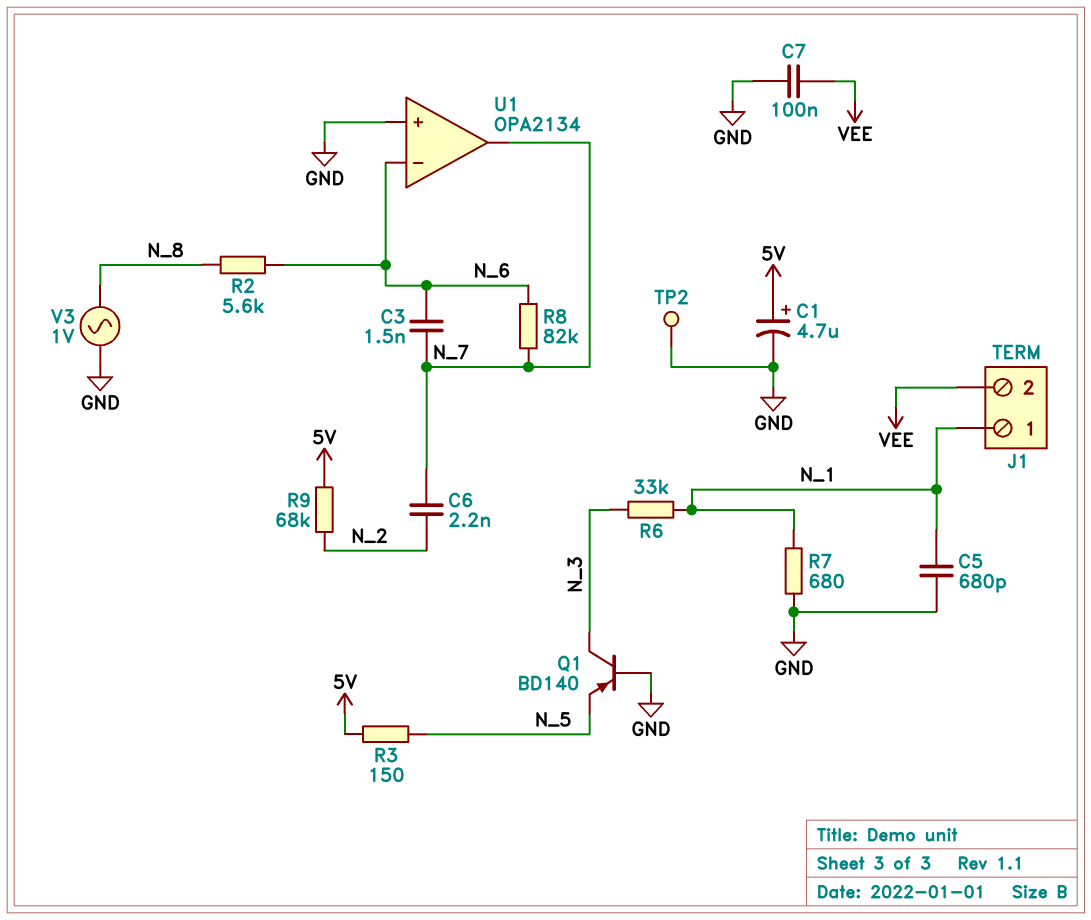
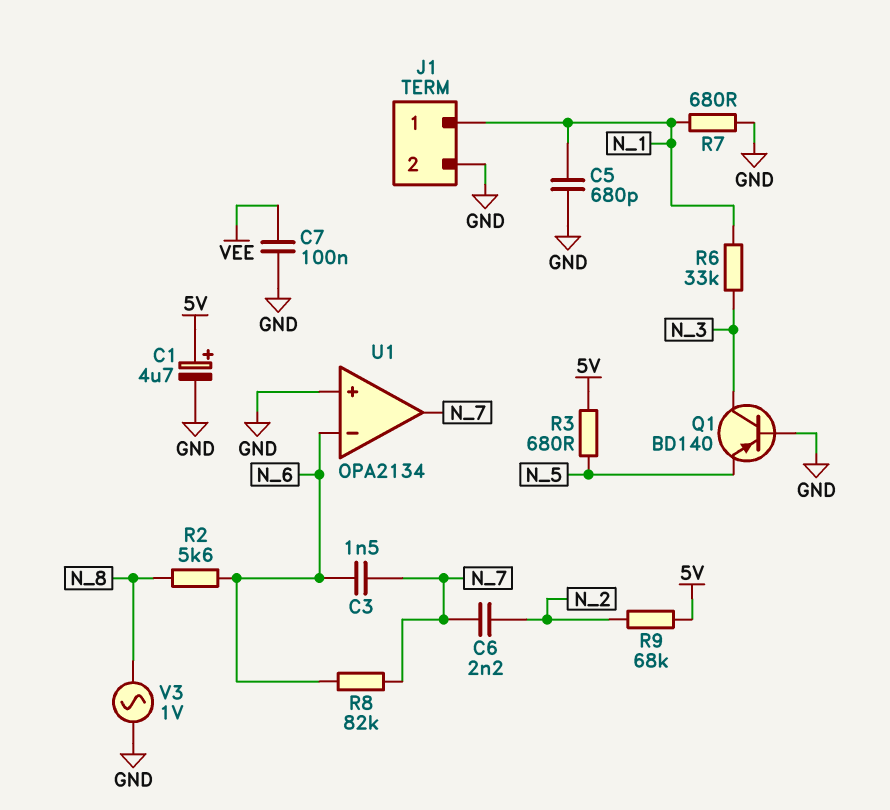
J1 pin 2: VEE -> GND
R3: 150 (5V, N_5) -> 680 (5V, N_5)
TP2: test point (GND) -> none

